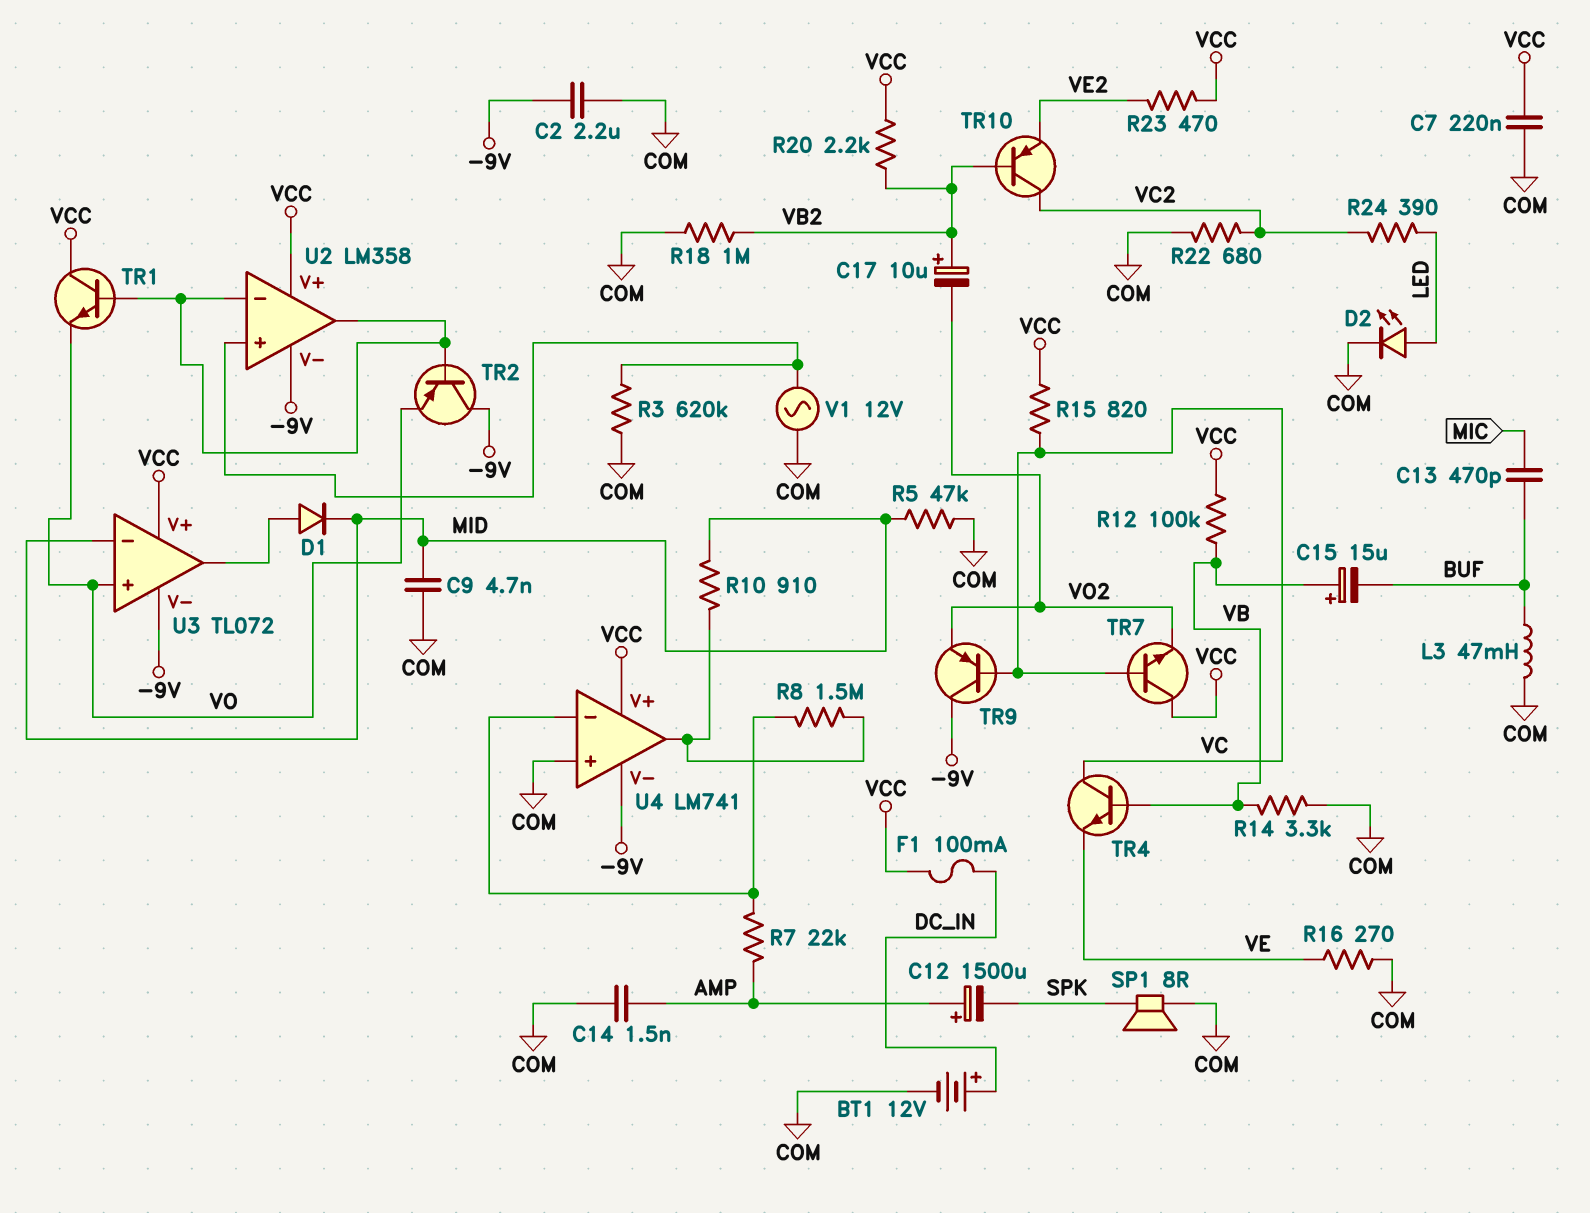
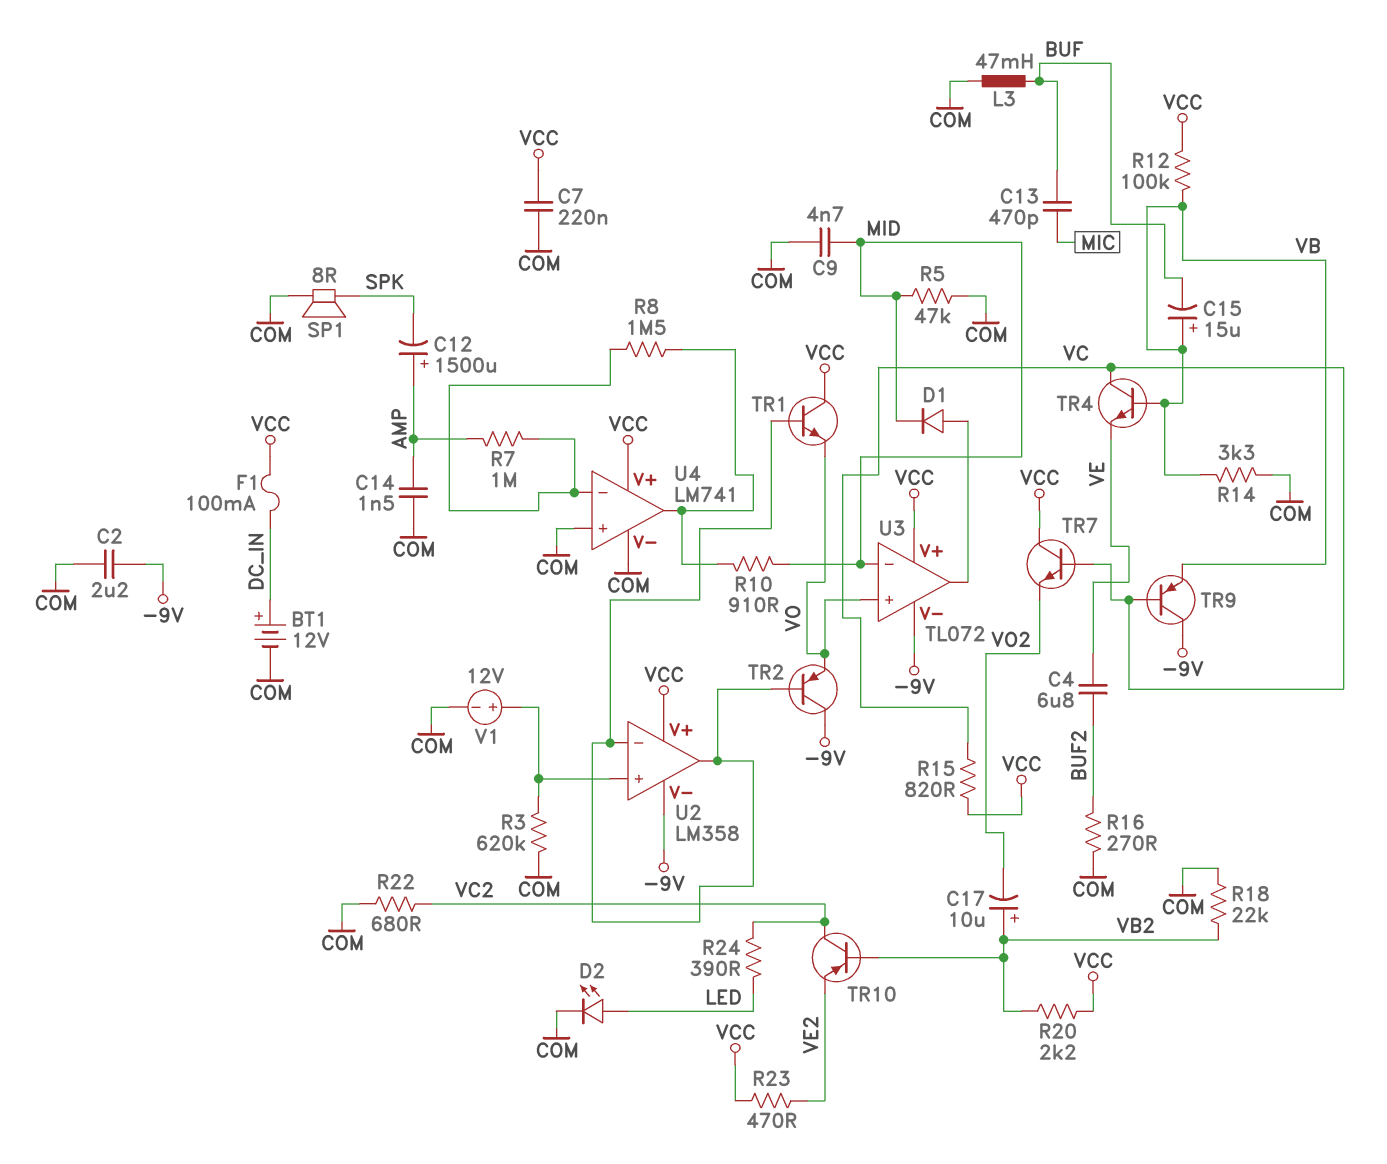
C4: none -> 6.8uF (BUF2, VE)
R7: 22k (AMP, U4/in-) -> 1M (AMP, U4/in-)
R16: 270 (COM, VE) -> 270 (BUF2, COM)
R18: 1M (COM, VB2) -> 22k (COM, VB2)
TR9: PNP (B VC, C -9V, E VO2) -> PNP (B VC, C -9V, E VB)
U4 pin V-: -9V -> COM
V1: AC 12V (COM, U2/in+) -> 12V (plus U2/in+, minus COM)

